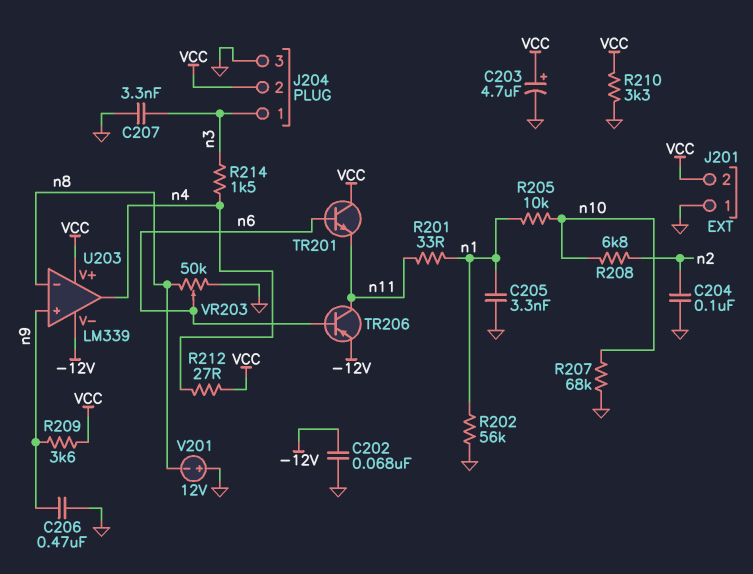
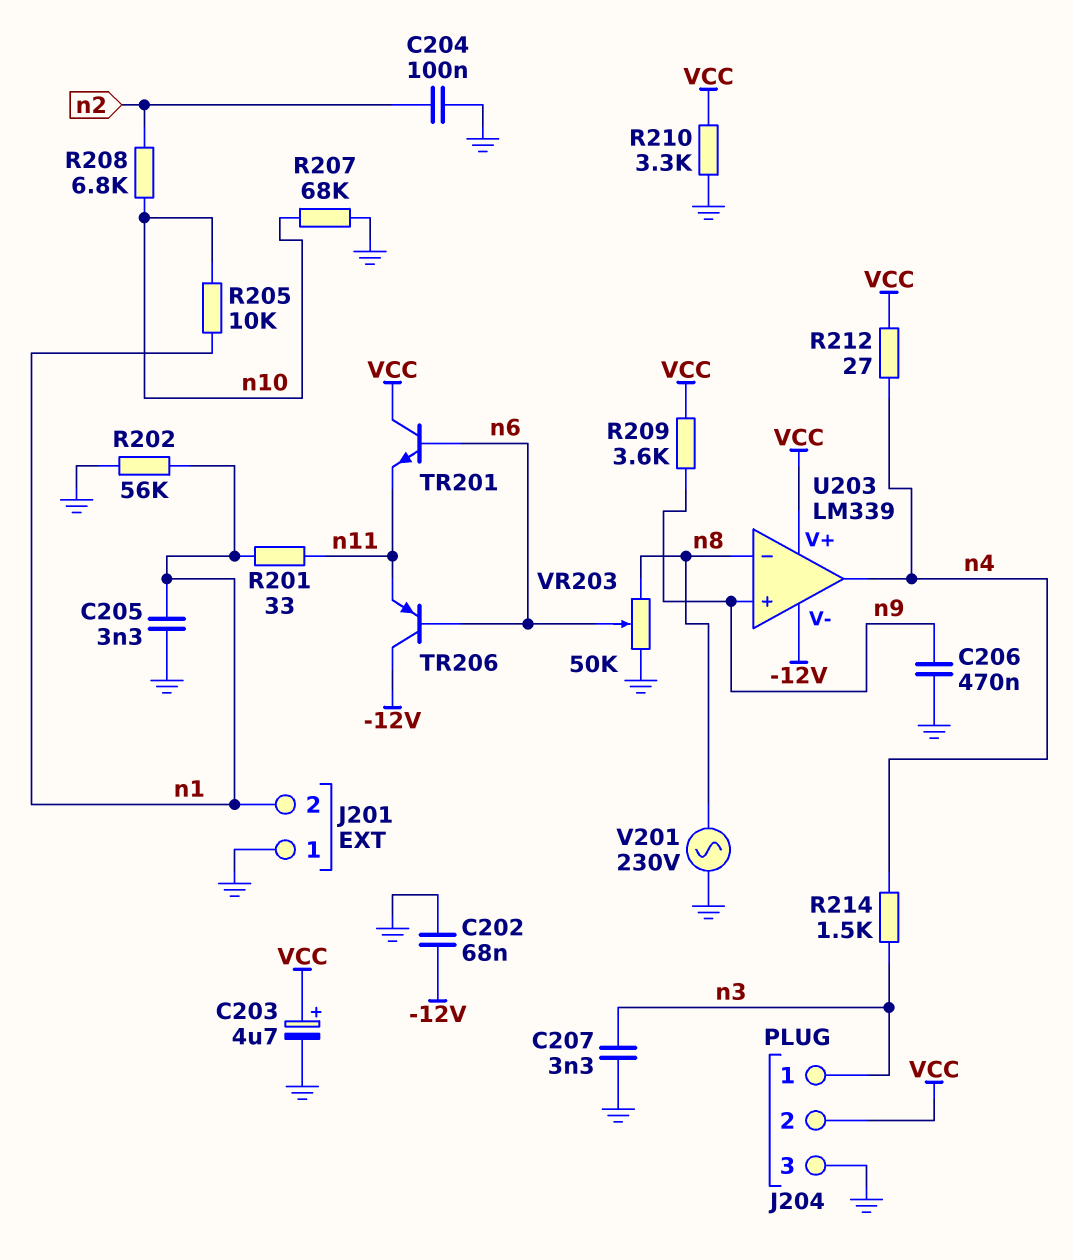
J201 pin 2: VCC -> n1
TR206: PNP (B n6, C n11, E -12V) -> PNP (B n6, C -12V, E n11)
V201: 12V (plus GND, minus n8) -> AC 230V (GND, n8)

